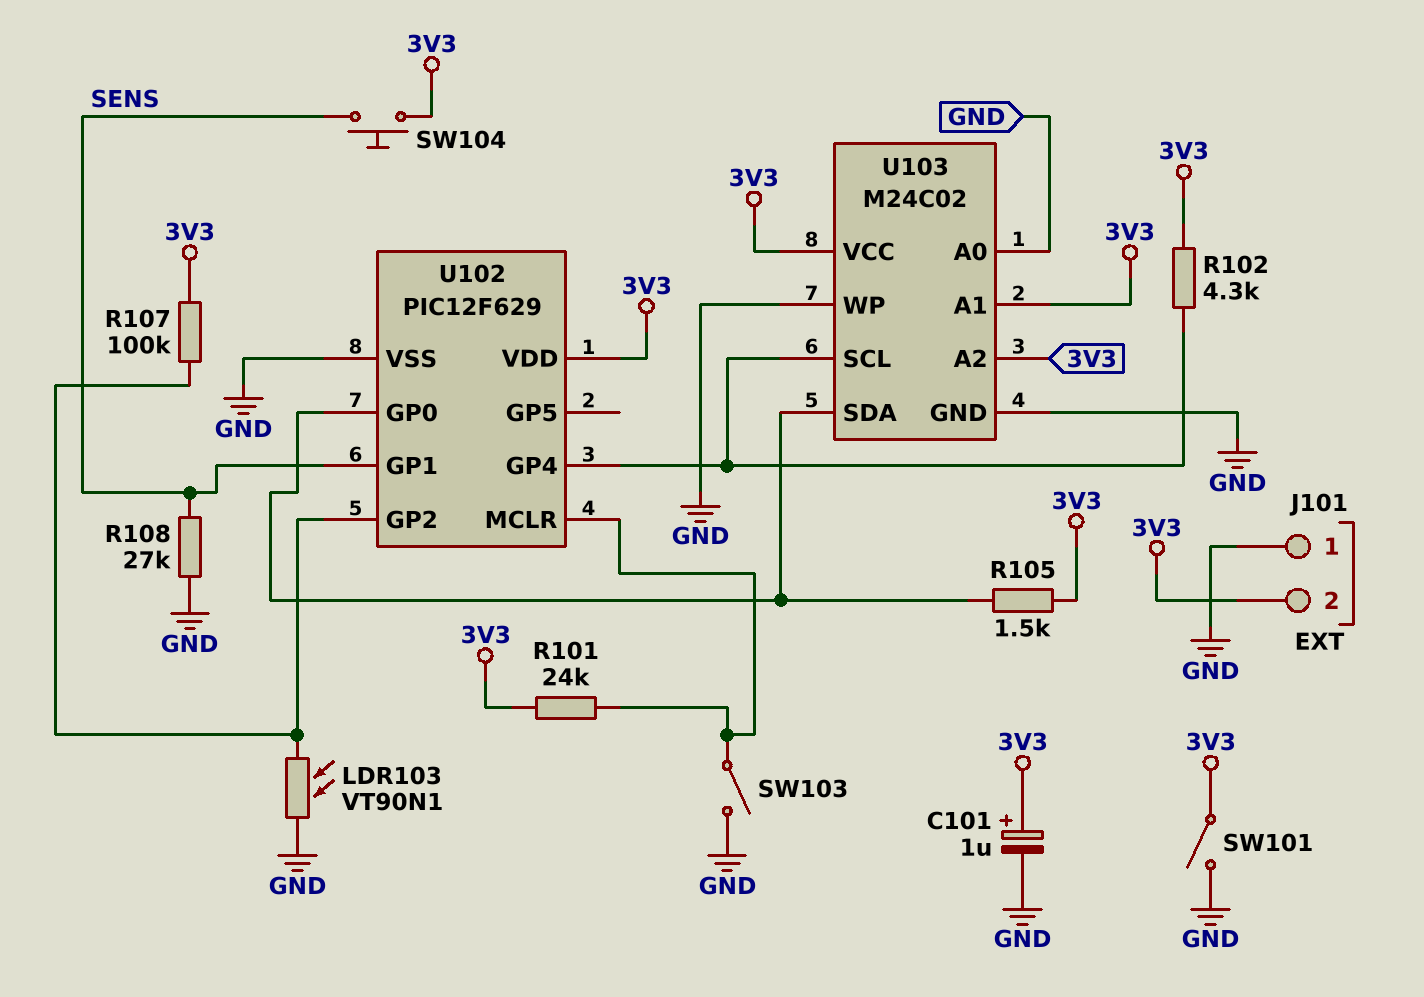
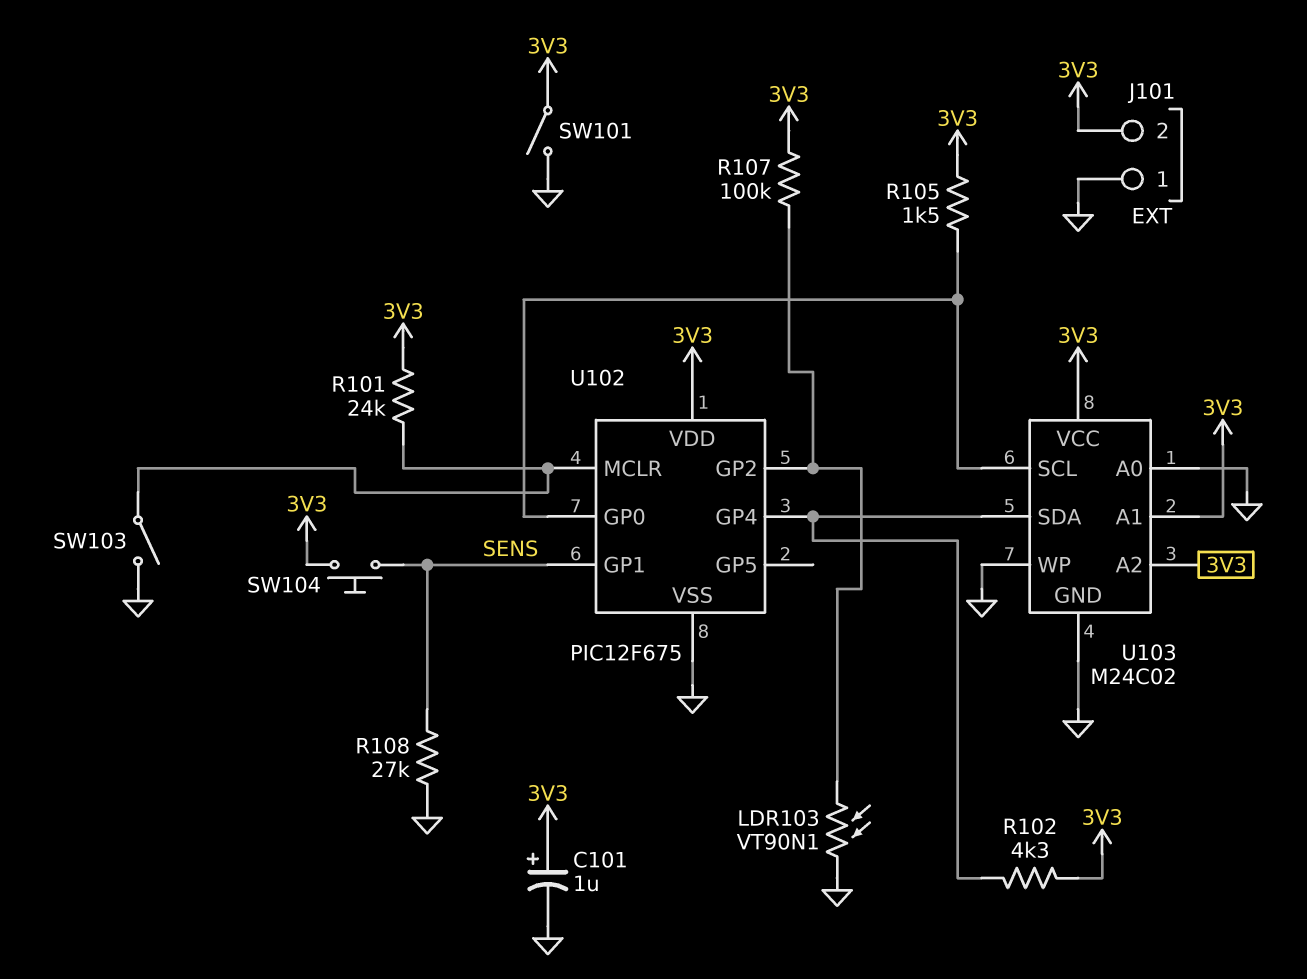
U102: PIC12F629 -> PIC12F675
U103 pin SCL: U102/GP4 -> U102/GP0
U103 pin SDA: U102/GP0 -> U102/GP4

